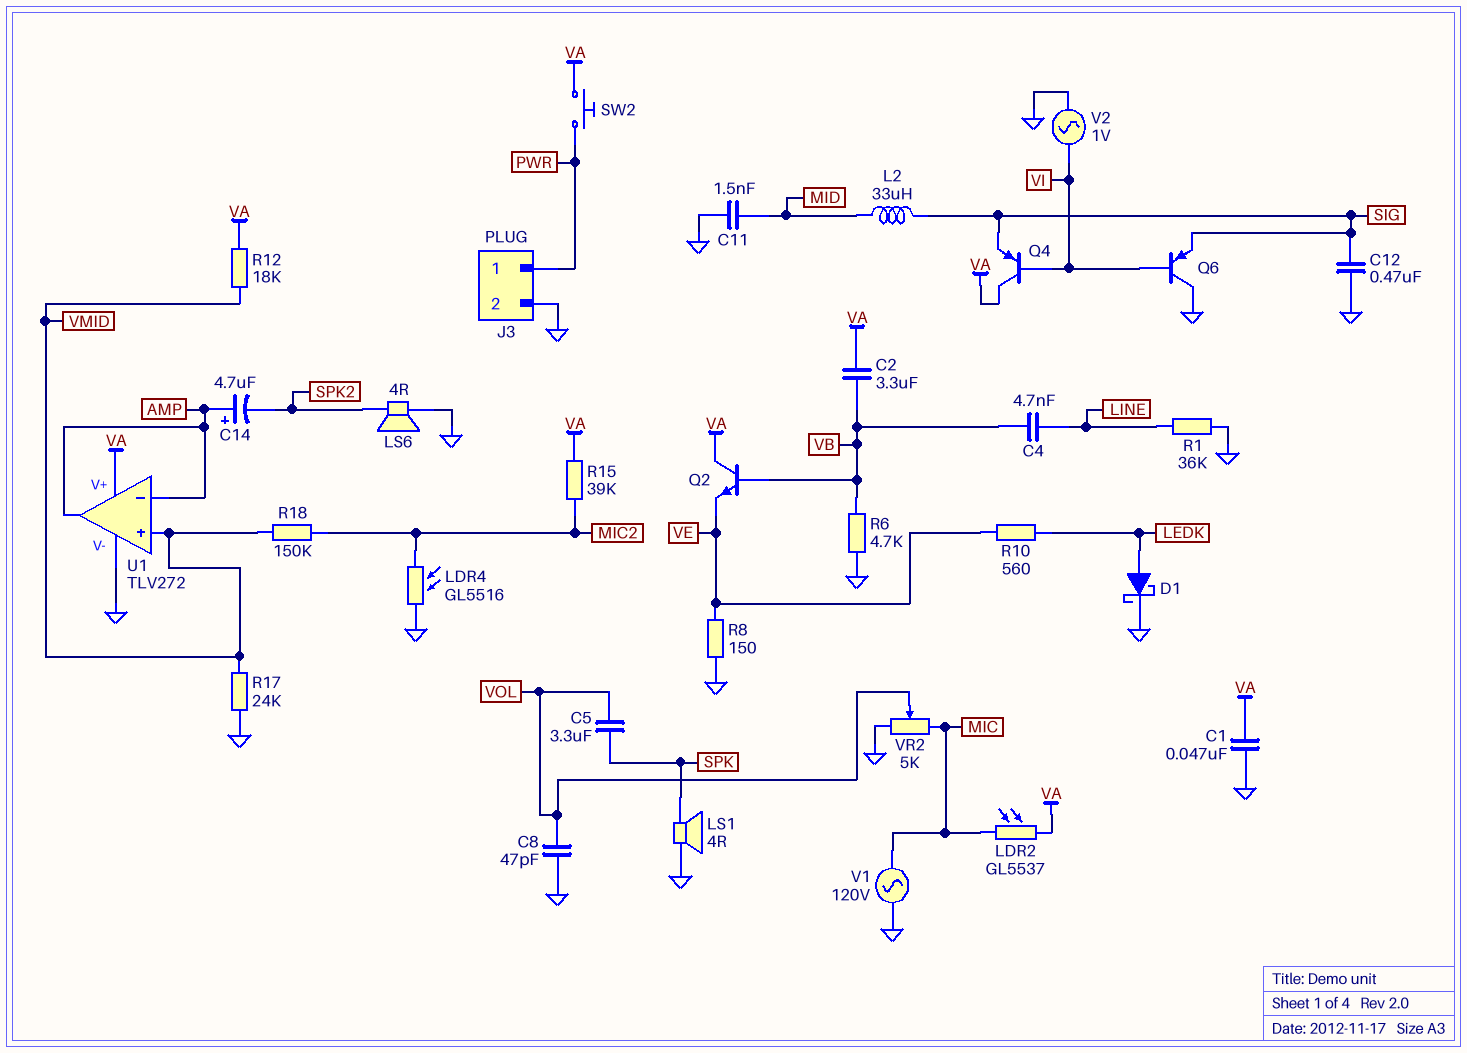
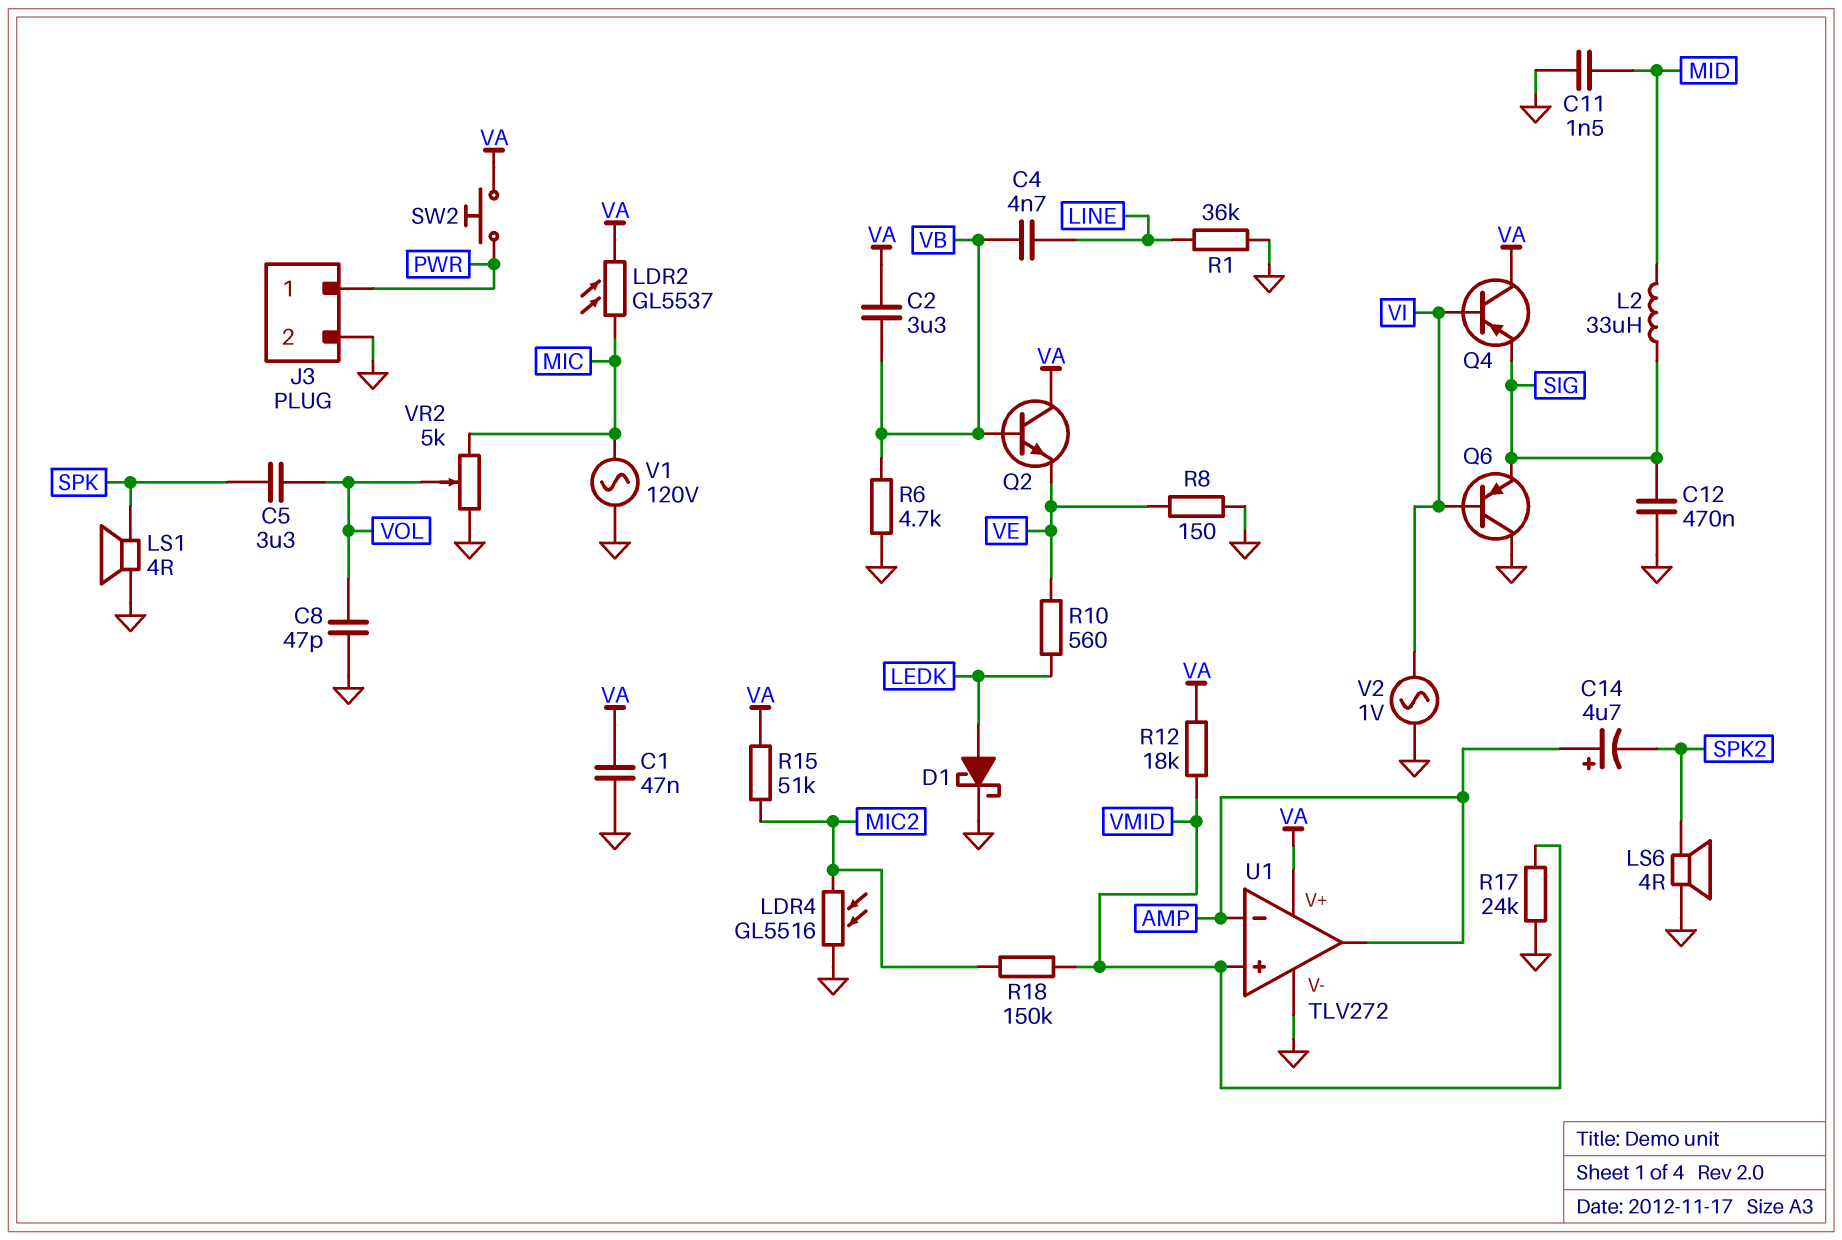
R15: 39k (MIC2, VA) -> 51k (MIC2, VA)

